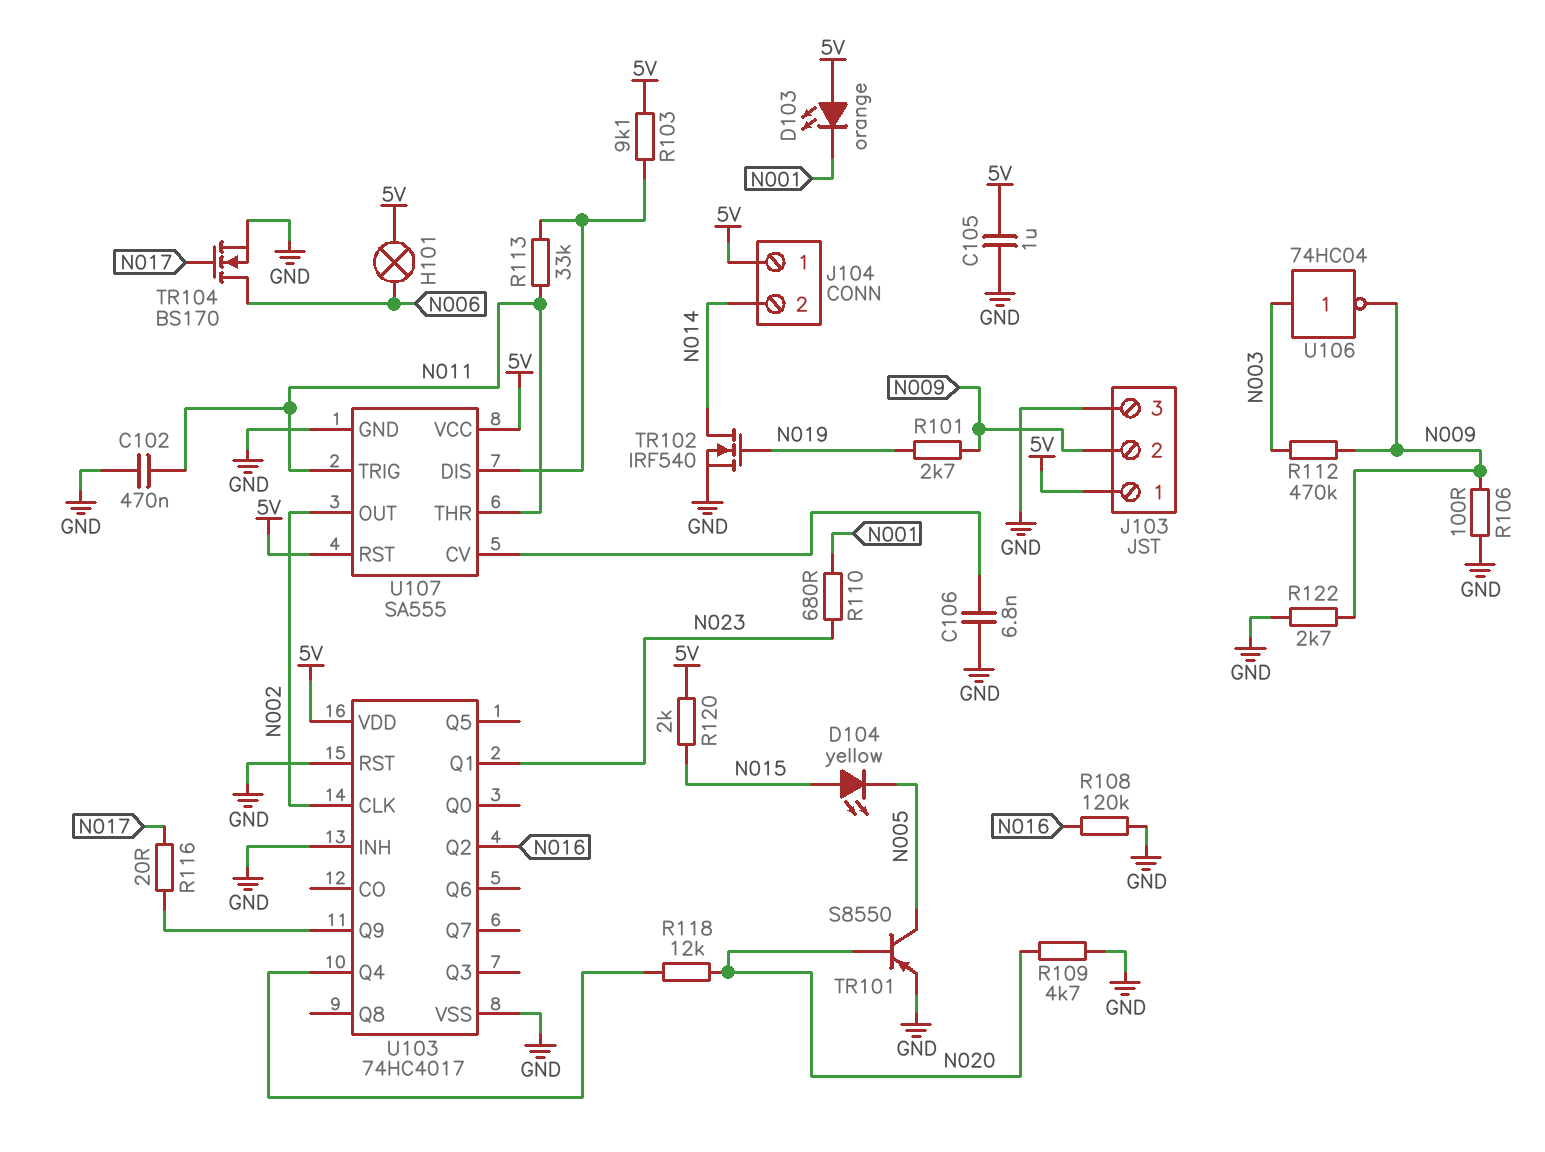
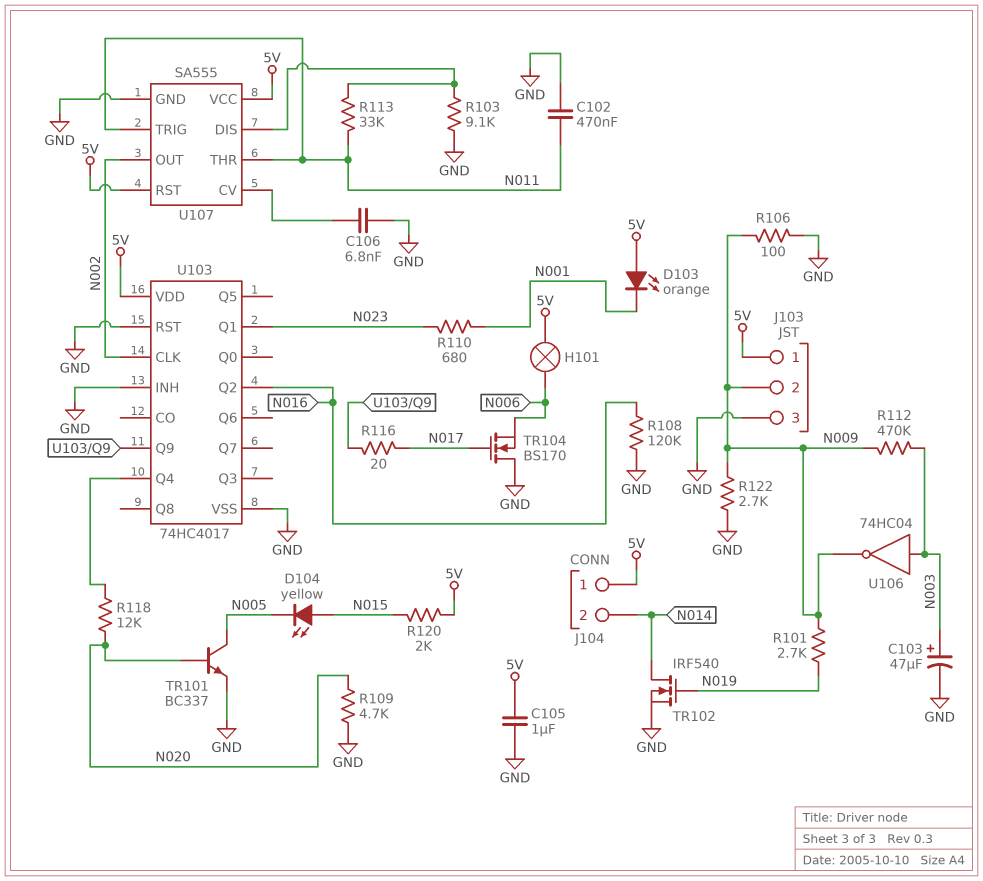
C103: none -> 47uF (plus N003, minus GND)
R103: 9.1k (5V, U107/DIS) -> 9.1k (GND, U107/DIS)
TR101: PNP S8550 (B N020, C N005, E GND) -> NPN BC337 (B N020, C N005, E GND)
TR104: NMOS BS170 (G N017, D N006, S GND) -> NMOS BS170 (G N017, D GND, S N006)

